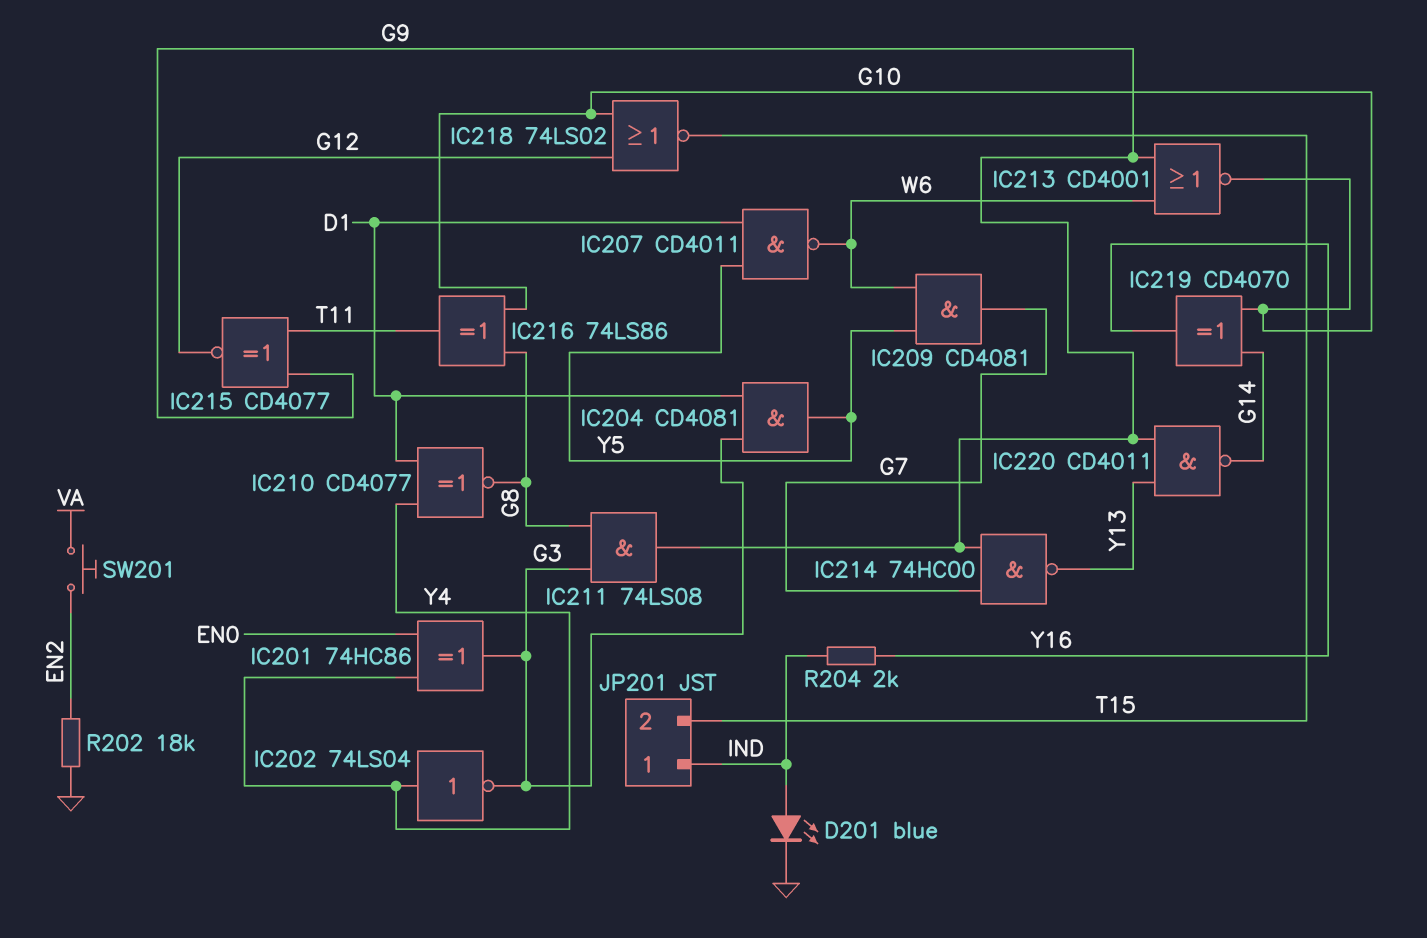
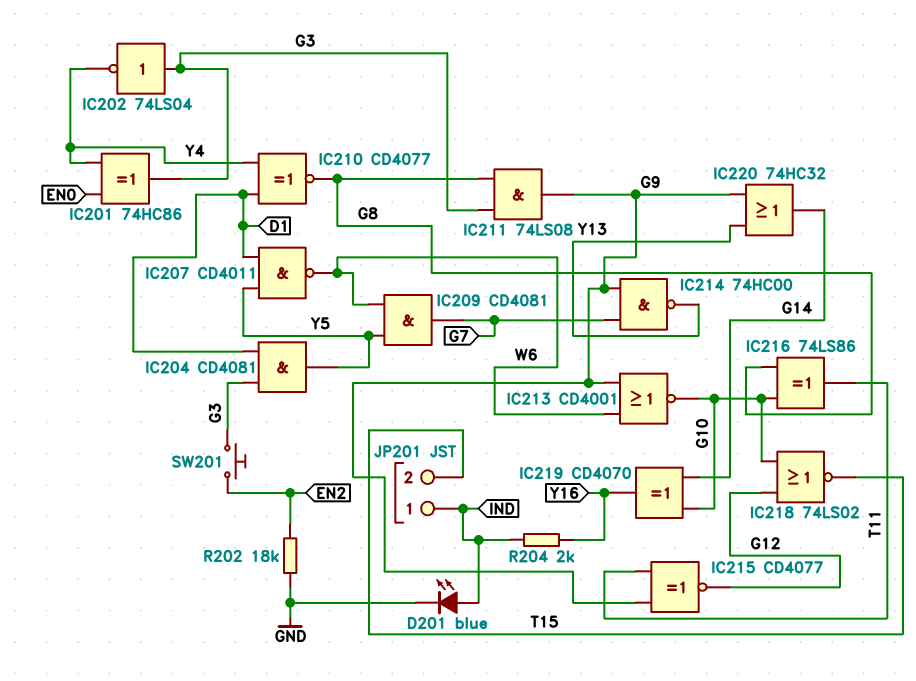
IC202: NOT 74LS04 (in Y4, out G3) -> NOT 74LS04 (in G3, out Y4)
IC220: NAND CD4011 (in G9, in Y13, out G14) -> OR 74HC32 (in G9, in Y13, out G14)
SW201: button (EN2, VA) -> button (EN2, G3)

